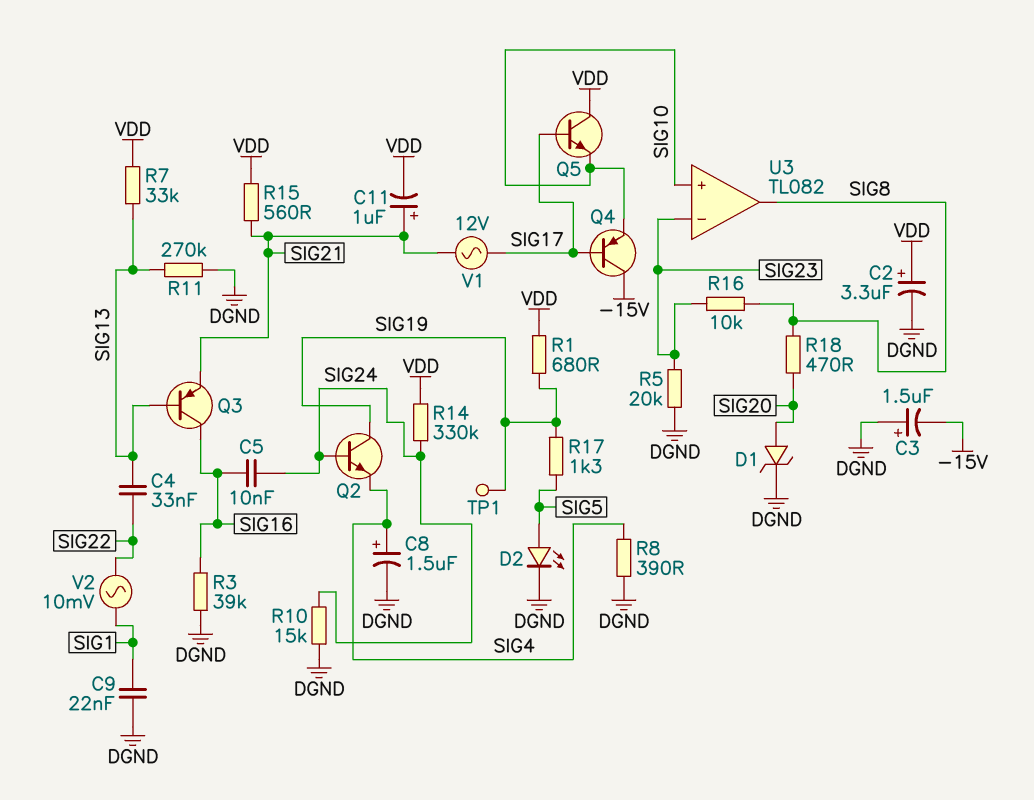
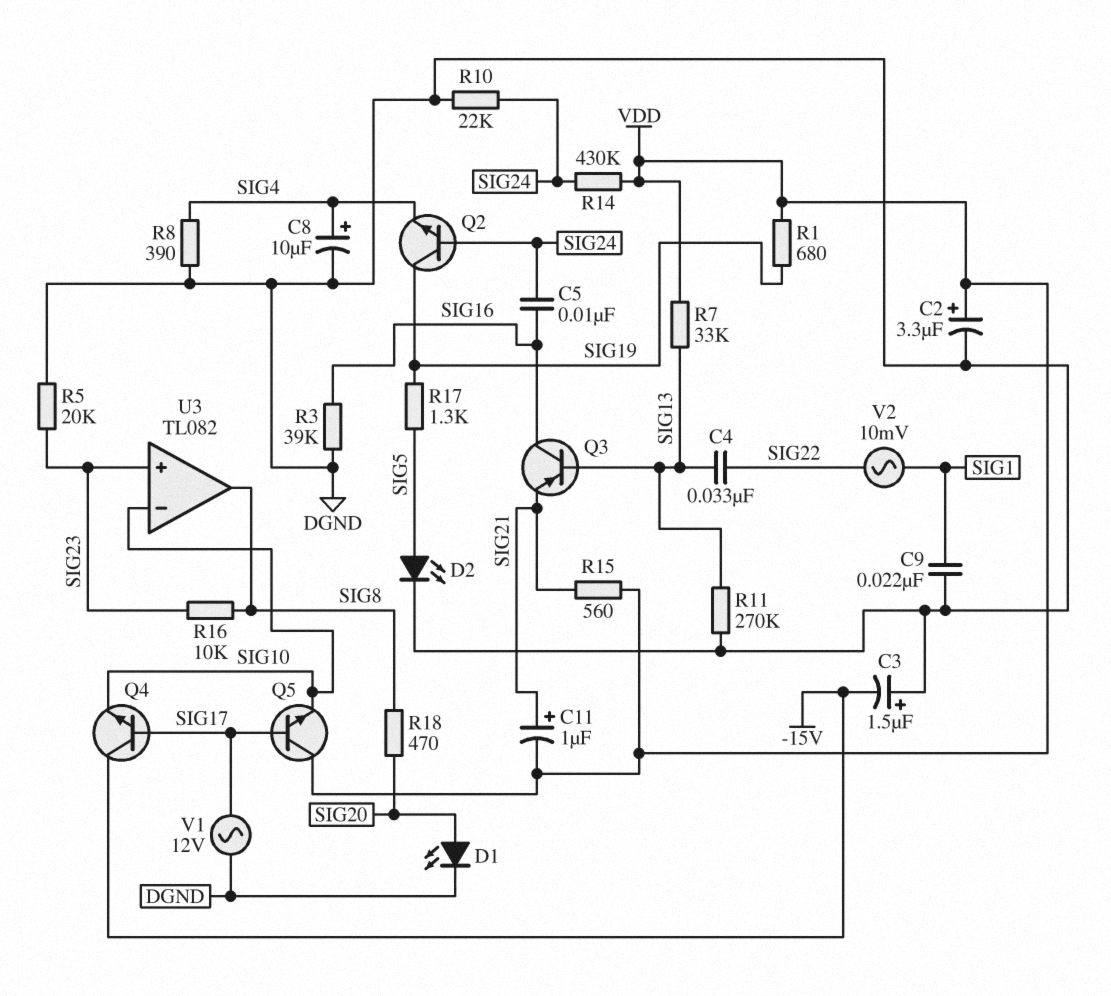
C8: 1.5uF (plus SIG4, minus DGND) -> 10uF (plus SIG4, minus DGND)
D1: zener (A SIG20, K DGND) -> LED (A SIG20, K DGND)
Q4: PNP (B SIG17, C -15V, E SIG10) -> NPN (B SIG17, C -15V, E SIG10)
R10: 15k (DGND, SIG24) -> 22k (DGND, SIG24)
R14: 330k (SIG24, VDD) -> 430k (SIG24, VDD)
TP1: test point (SIG19) -> none
U3 pin in+: SIG10 -> SIG23
U3 pin in-: SIG23 -> SIG10
V1: AC 12V (SIG17, SIG21) -> AC 12V (DGND, SIG17)

